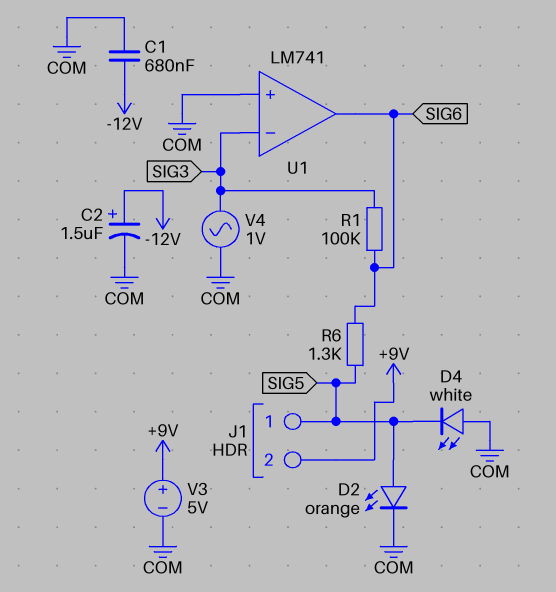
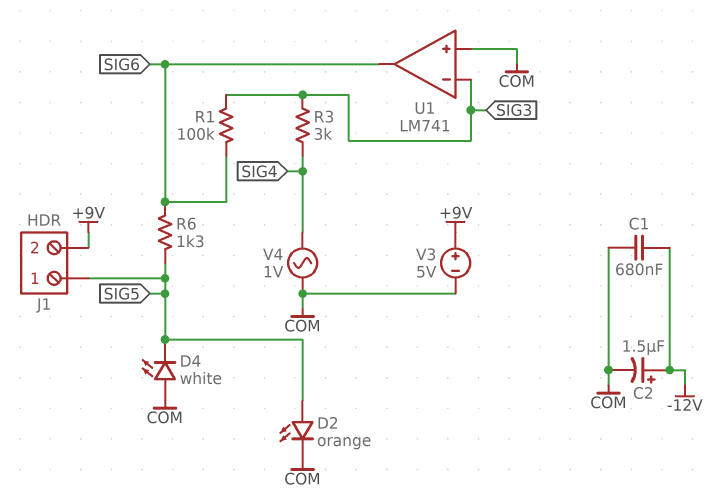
R3: none -> 3k (SIG3, SIG4)
V4: AC 1V (COM, SIG3) -> AC 1V (COM, SIG4)

